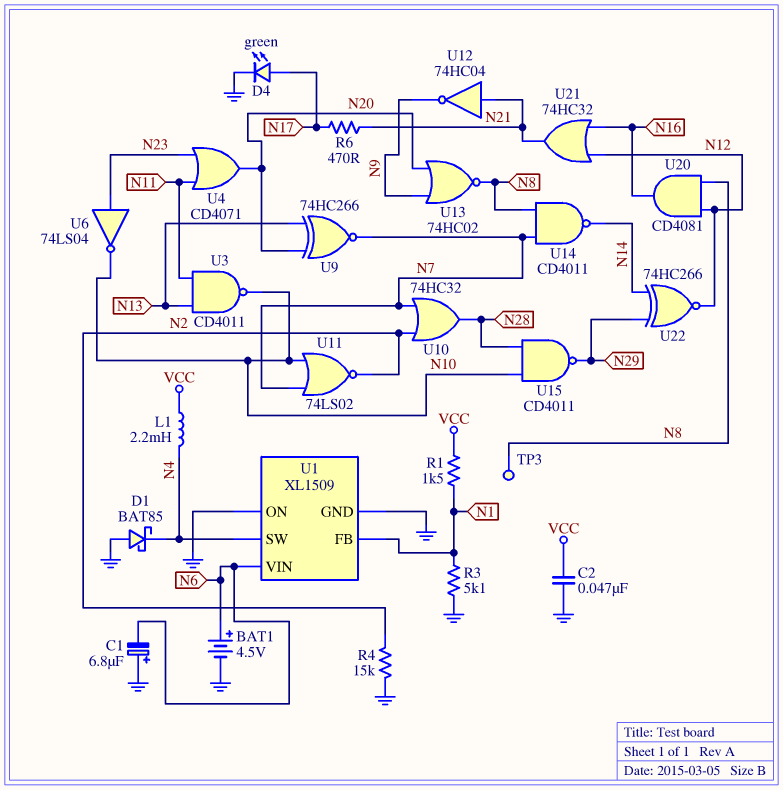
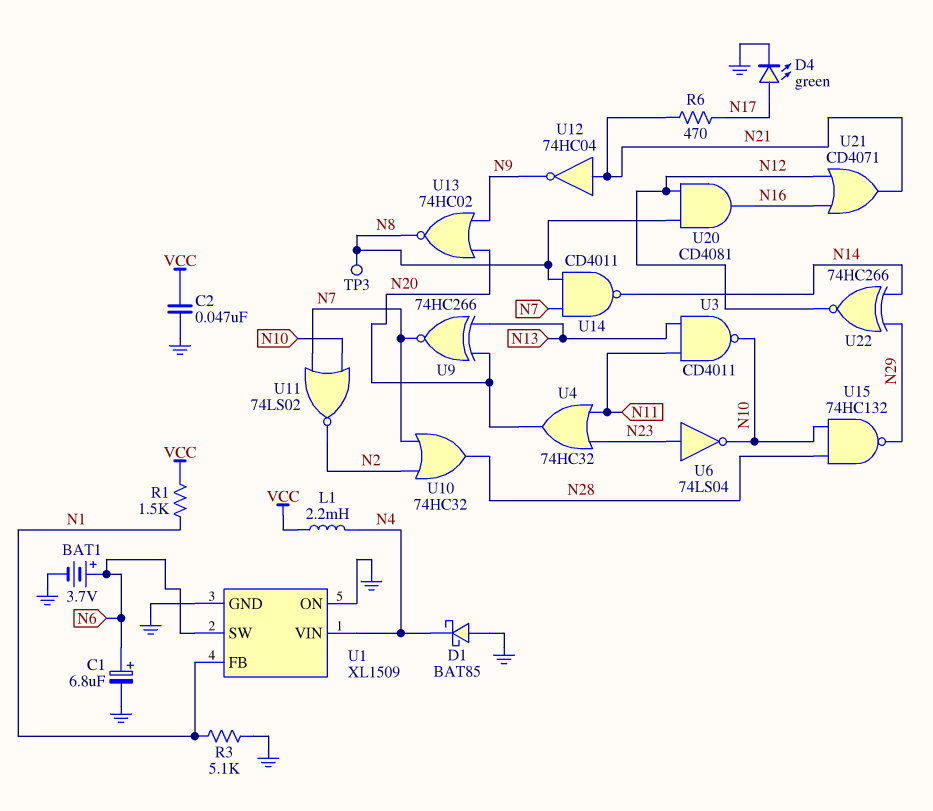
BAT1: 4.5V (plus N6, minus GND) -> 3.7V (plus N6, minus GND)
C1: 6.8uF (plus GND, minus N6) -> 6.8uF (plus N6, minus GND)
R4: 15k (GND, N2) -> none
U1 pin SW: N4 -> N6
U1 pin VIN: N6 -> N4
U4: OR CD4071 (in N11, in N23, out N20) -> OR 74HC32 (in N11, in N23, out N20)
U15: NAND CD4011 (in N10, in N28, out N29) -> NAND 74HC132 (in N10, in N28, out N29)
U21: OR 74HC32 (in N12, in N16, out N21) -> OR CD4071 (in N12, in N16, out N21)

